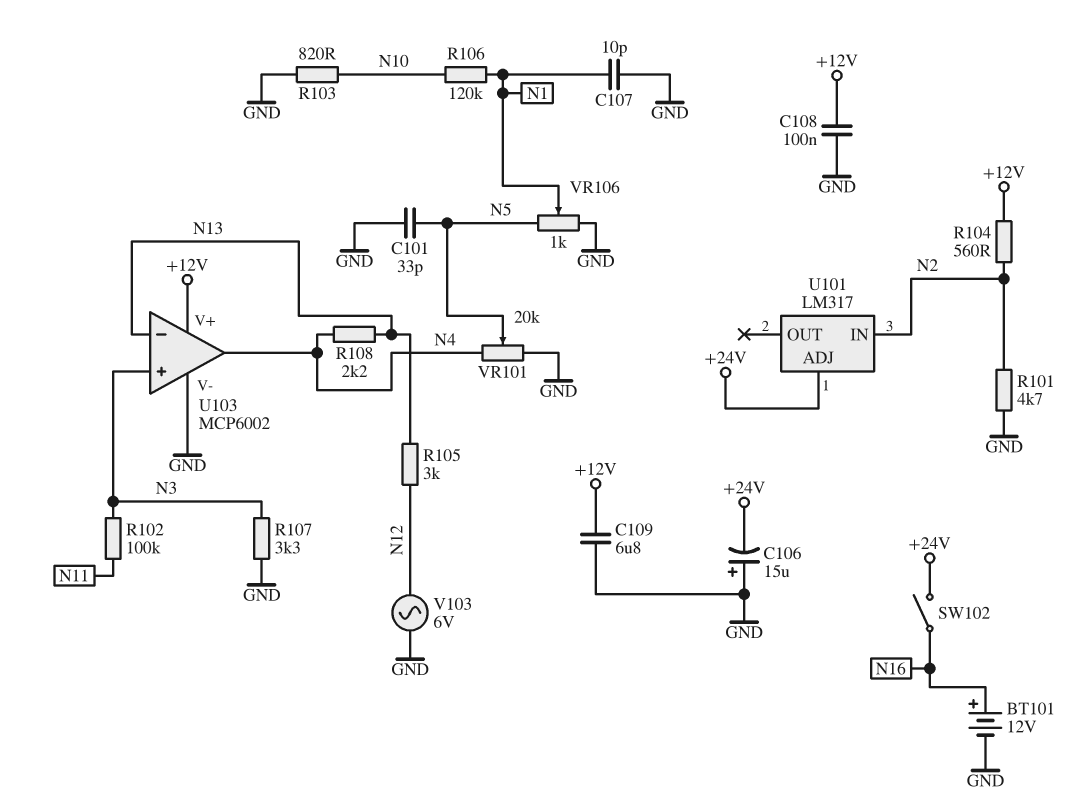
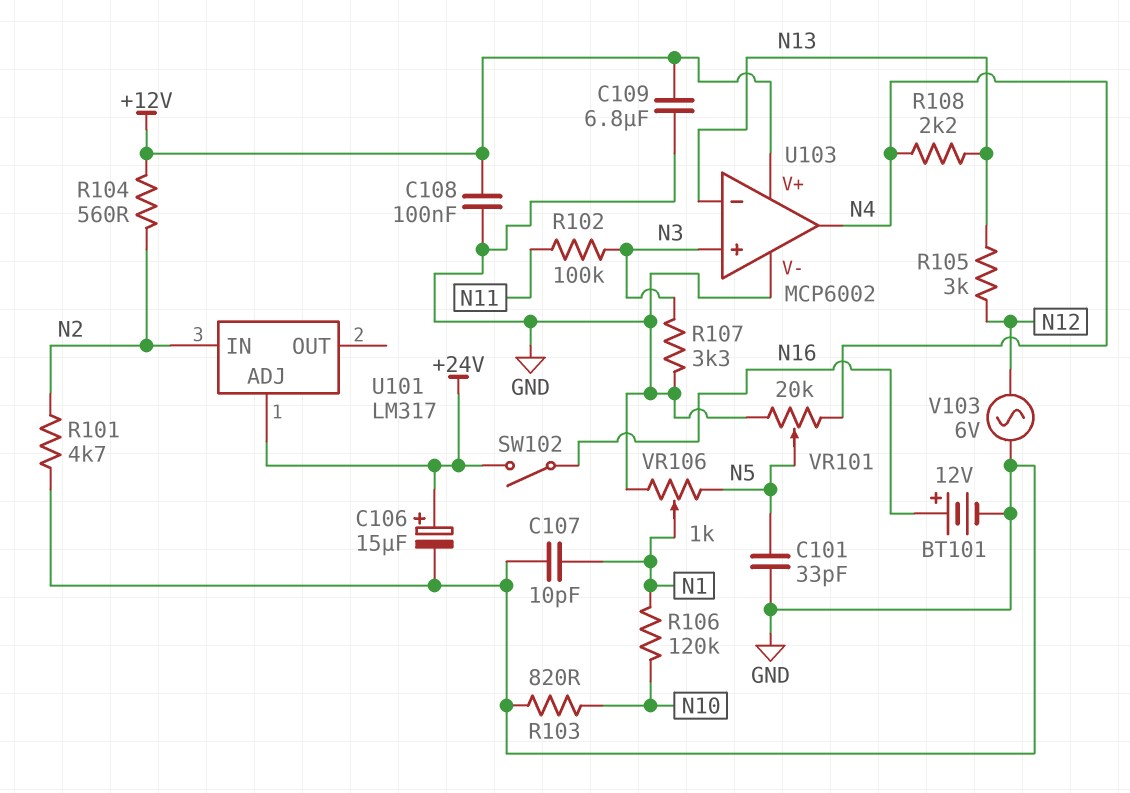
C106: 15uF (plus GND, minus +24V) -> 15uF (plus +24V, minus GND)

